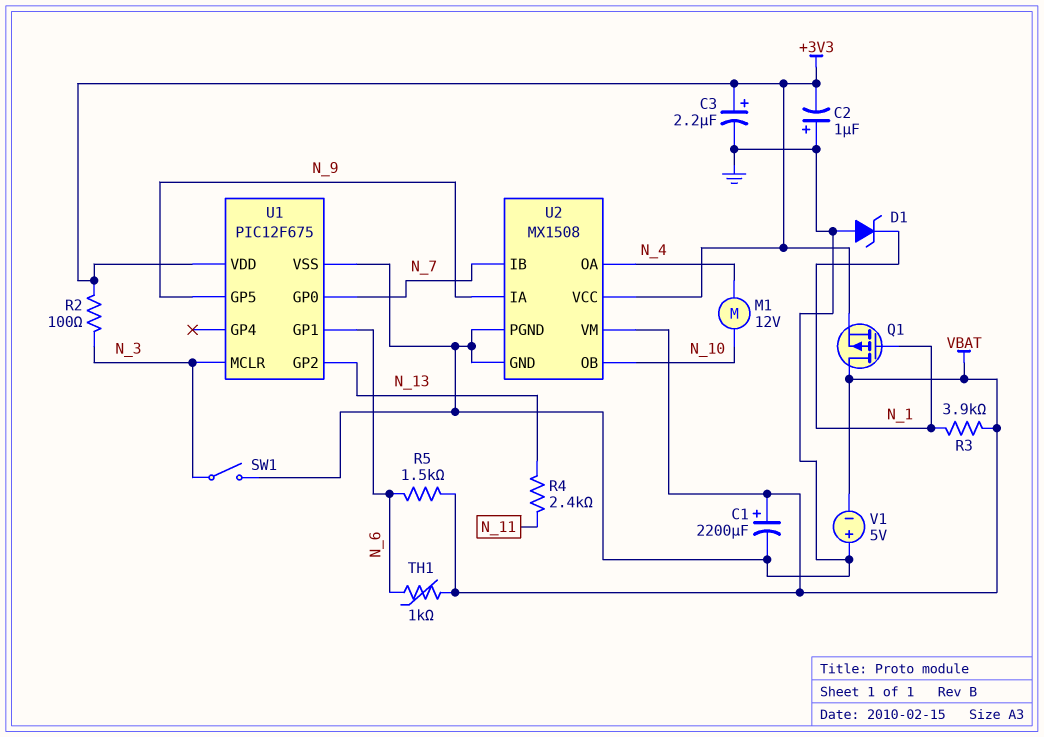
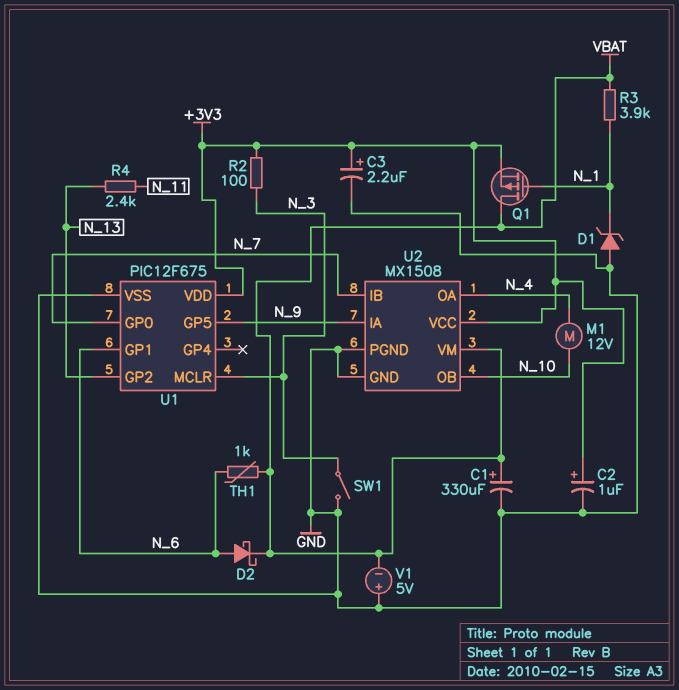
C1: 2200uF (plus VBAT, minus GND) -> 330uF (plus VBAT, minus GND)
C2: 1uF (plus GND, minus +3V3) -> 1uF (plus +3V3, minus GND)
D2: none -> schottky (A N_6, K VBAT)
R5: 1.5k (N_6, VBAT) -> none

